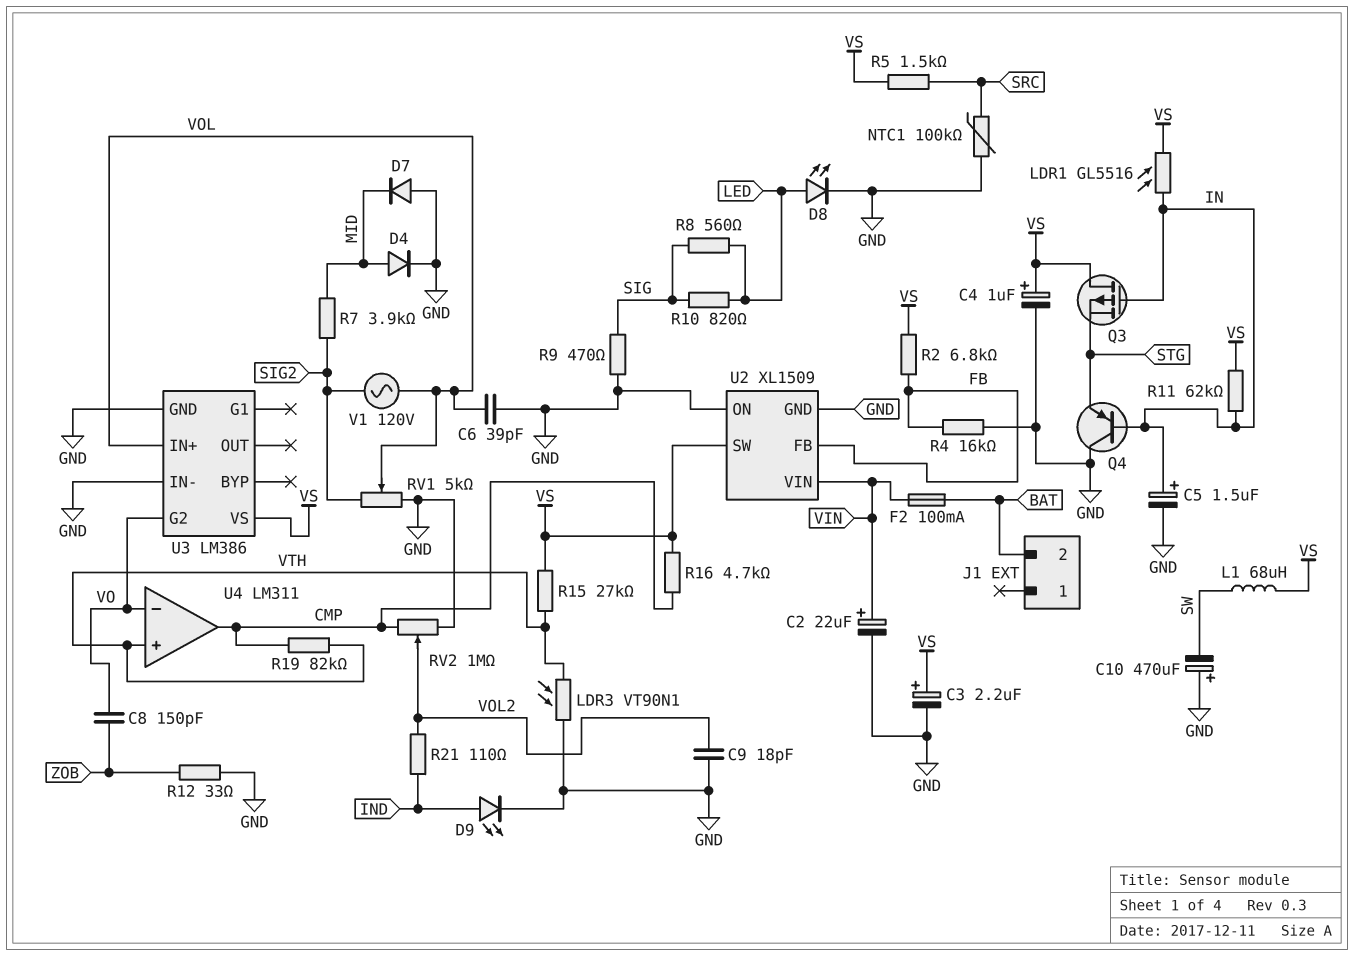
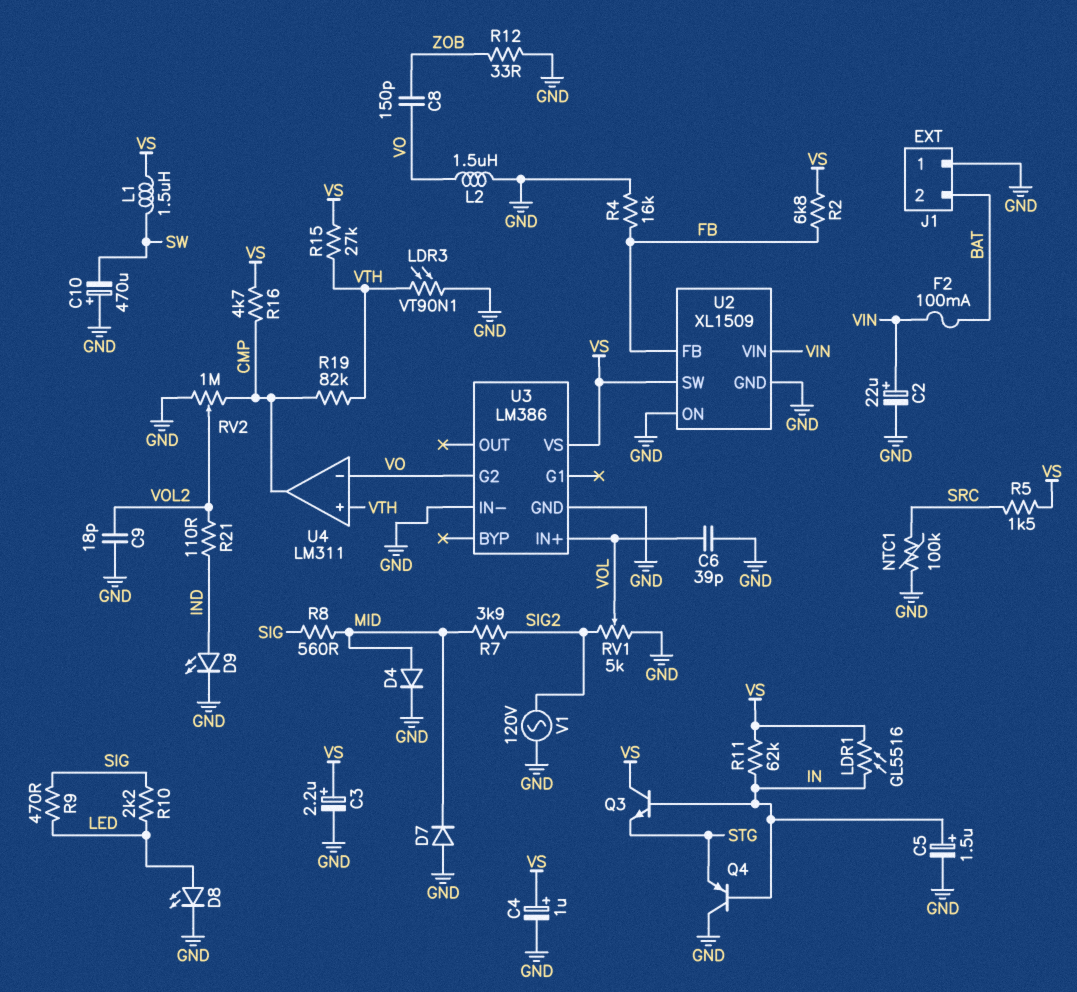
J1 pin 1: none -> GND
L1: 68uH (SW, VS) -> 1.5uH (SW, VS)
L2: none -> 1.5uH (GND, VO)
Q3: PMOS (G IN, D VS, S STG) -> NPN (B IN, C VS, E STG)
R8: 560 (LED, SIG) -> 560 (MID, SIG)
R9: 470 (GND, SIG) -> 470 (LED, SIG)
R10: 820 (LED, SIG) -> 2.2k (LED, SIG)
V1: AC 120V (SIG2, VOL) -> AC 120V (GND, SIG2)

